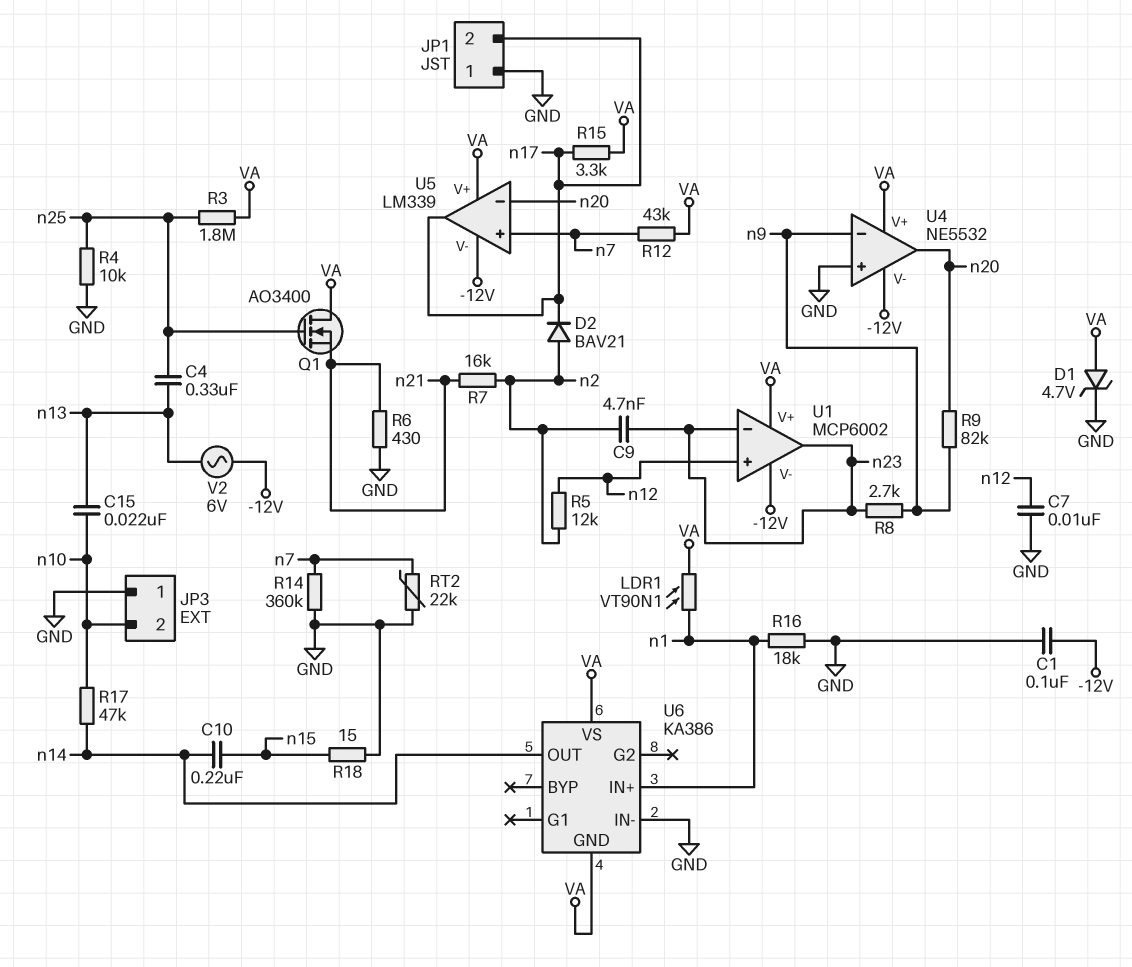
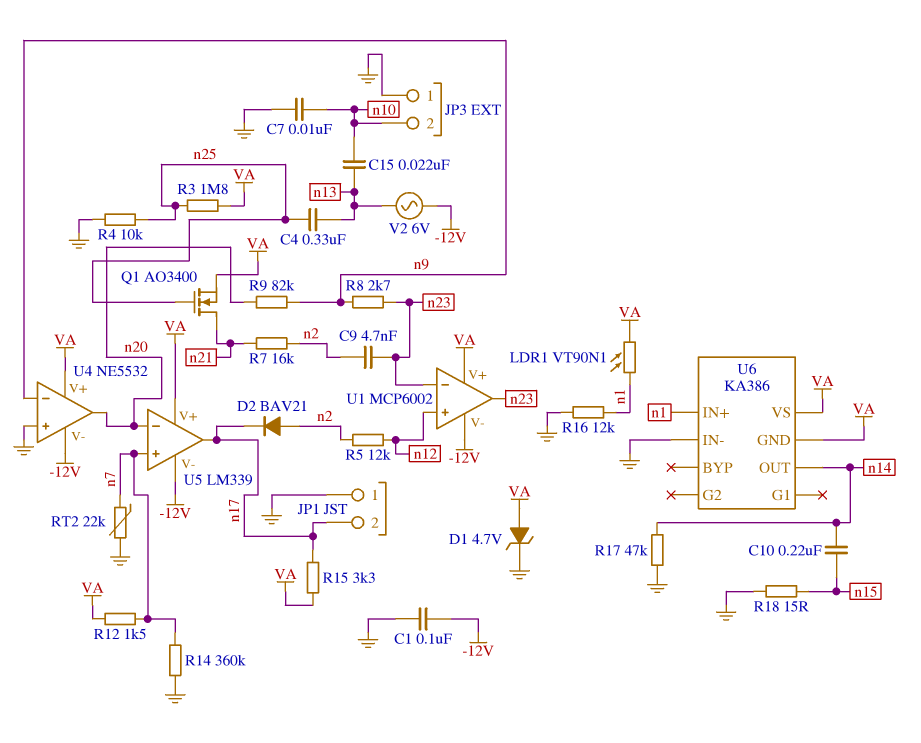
C7: 10nF (GND, n12) -> 10nF (GND, n10)
Q1: NMOS AO3400 (G n25, D VA, S n21) -> NMOS AO3400 (G n25, D n21, S VA)
R6: 430 (GND, n21) -> none
R12: 43k (VA, n7) -> 1.5k (VA, n7)
R16: 18k (GND, n1) -> 12k (GND, n1)
R17: 47k (n10, n14) -> 47k (GND, n14)

